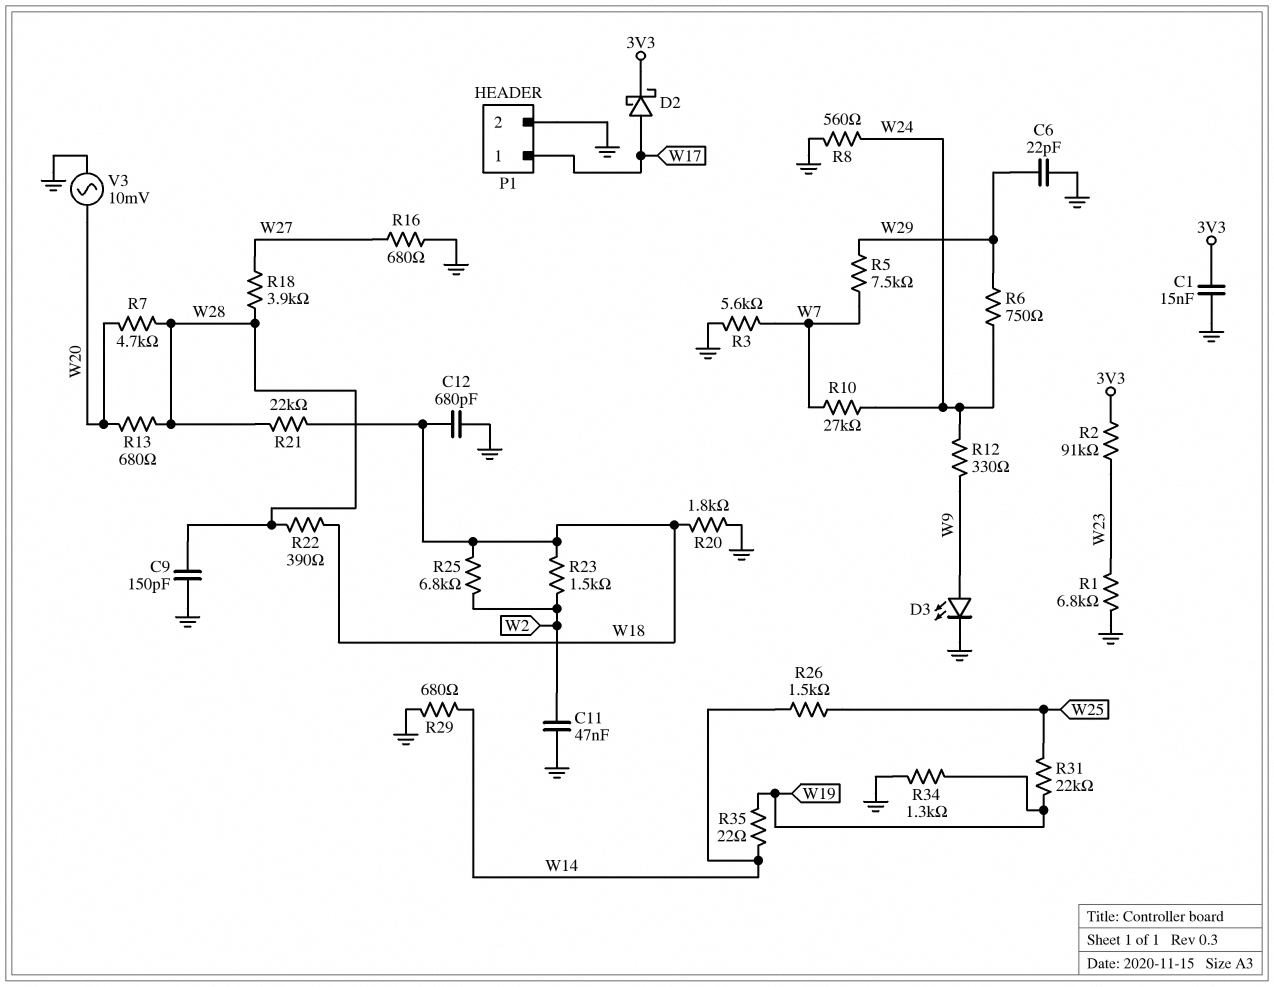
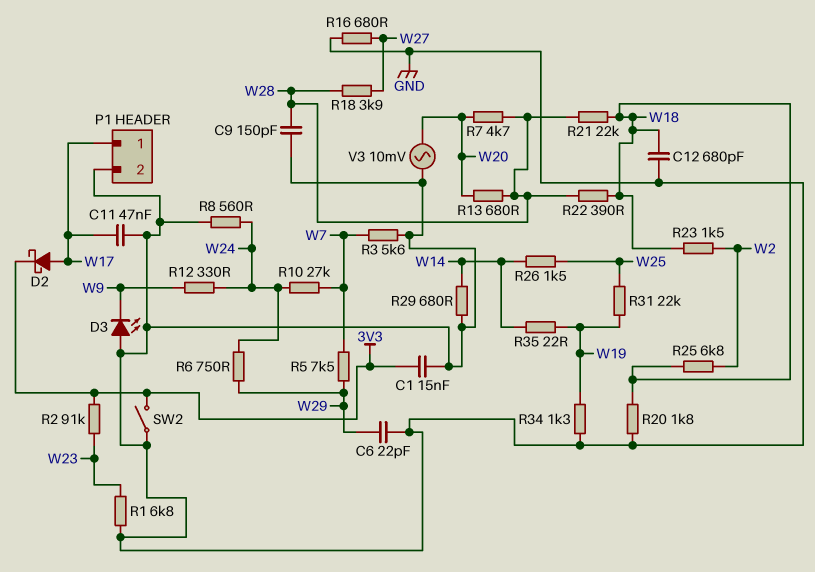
C11: 47nF (GND, W2) -> 47nF (GND, W17)
D3: LED (A W9, K GND) -> LED (A GND, K W9)
SW2: none -> switch (3V3, GND)

